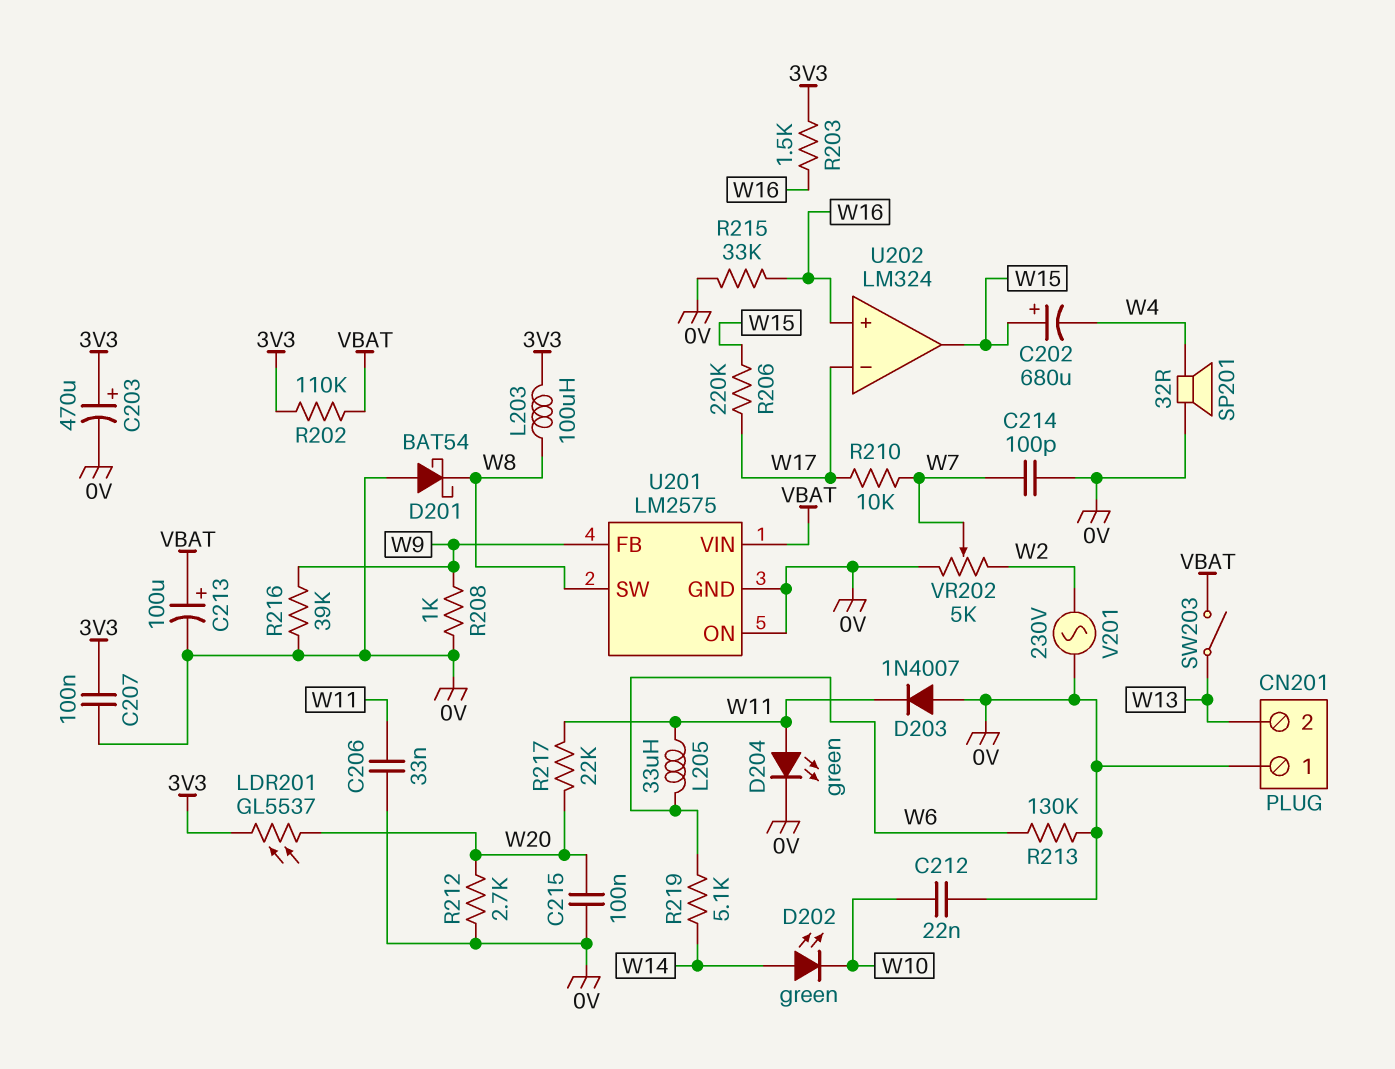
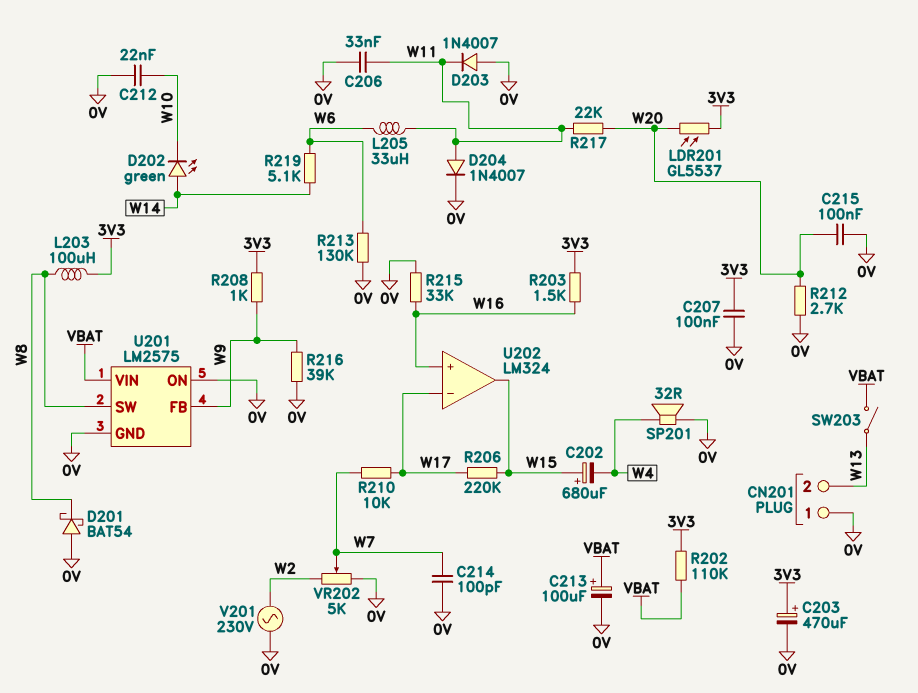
D204: LED green (A W11, K 0V) -> diode 1N4007 (A W11, K 0V)
R208: 1k (0V, W9) -> 1k (3V3, W9)

